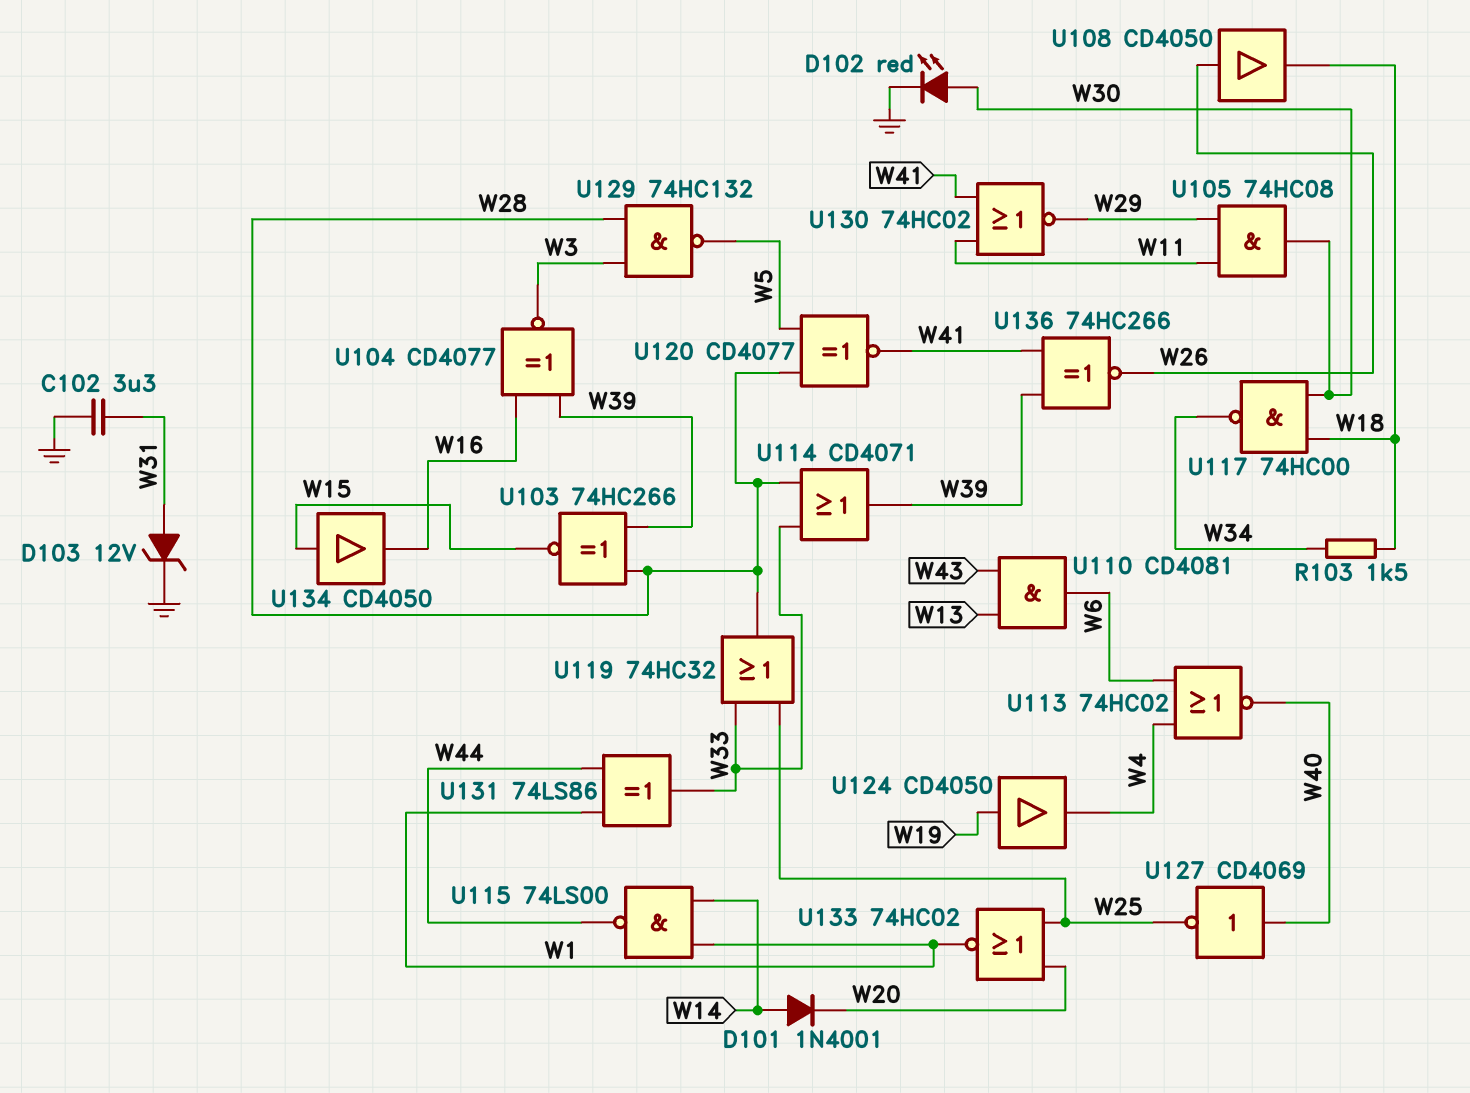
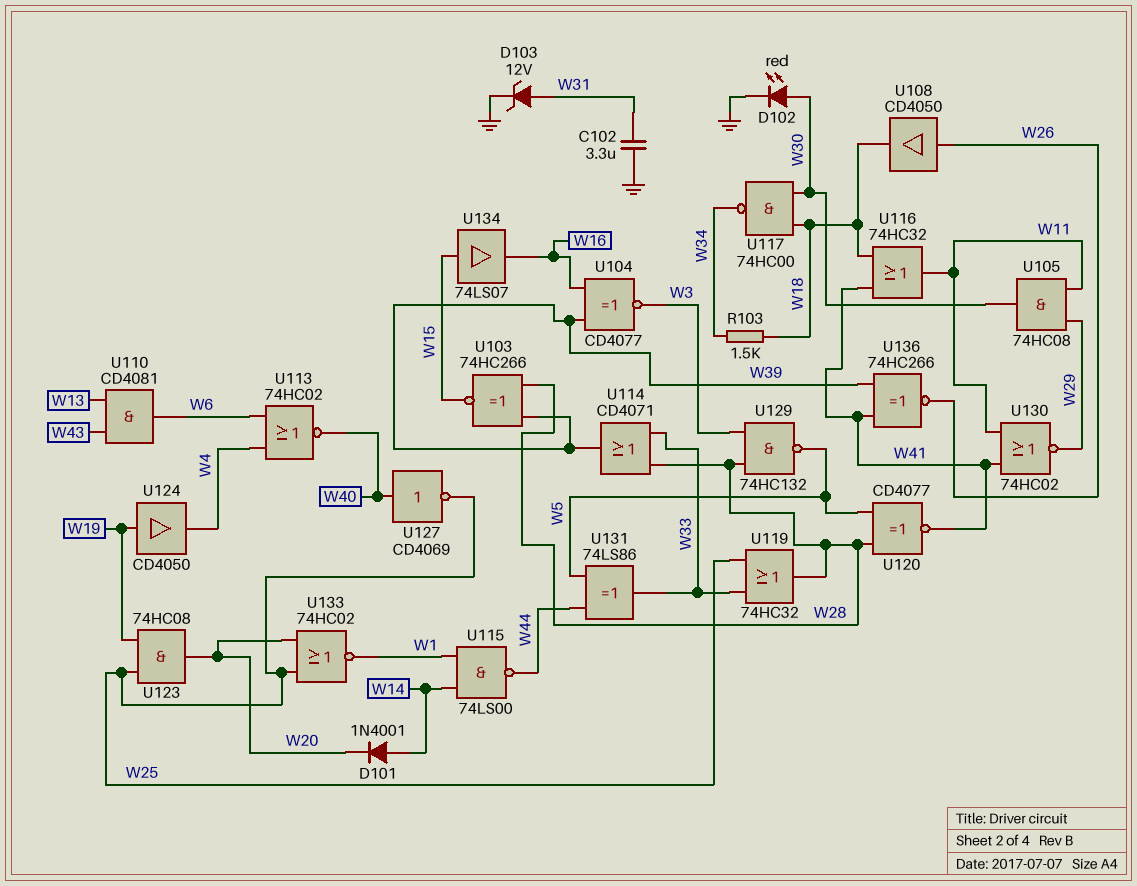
U116: none -> OR 74HC32 (in W18, in W41, out W11)
U123: none -> AND 74HC08 (in W19, in W25, out W20)
U131: XOR 74LS86 (in W1, in W44, out W33) -> XOR 74LS86 (in W5, in W44, out W33)
U134: buffer CD4050 (in W15, out W16) -> buffer 74LS07 (in W15, out W16)

